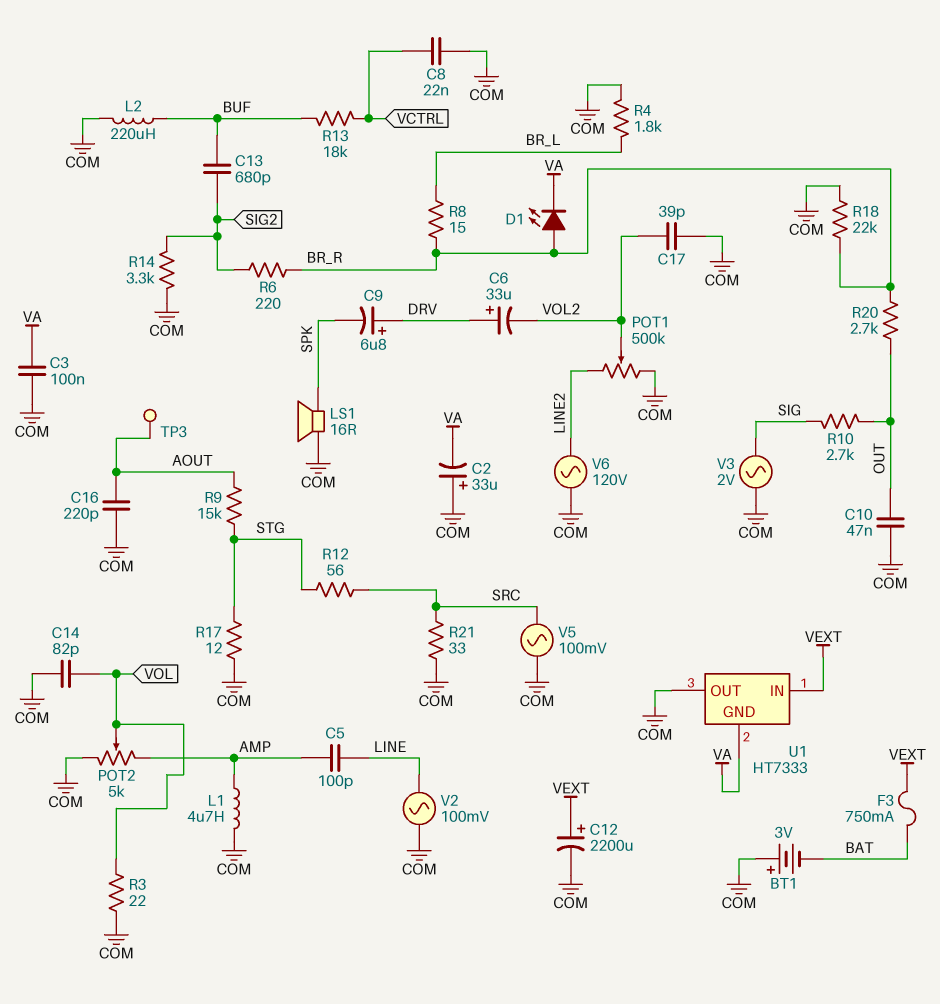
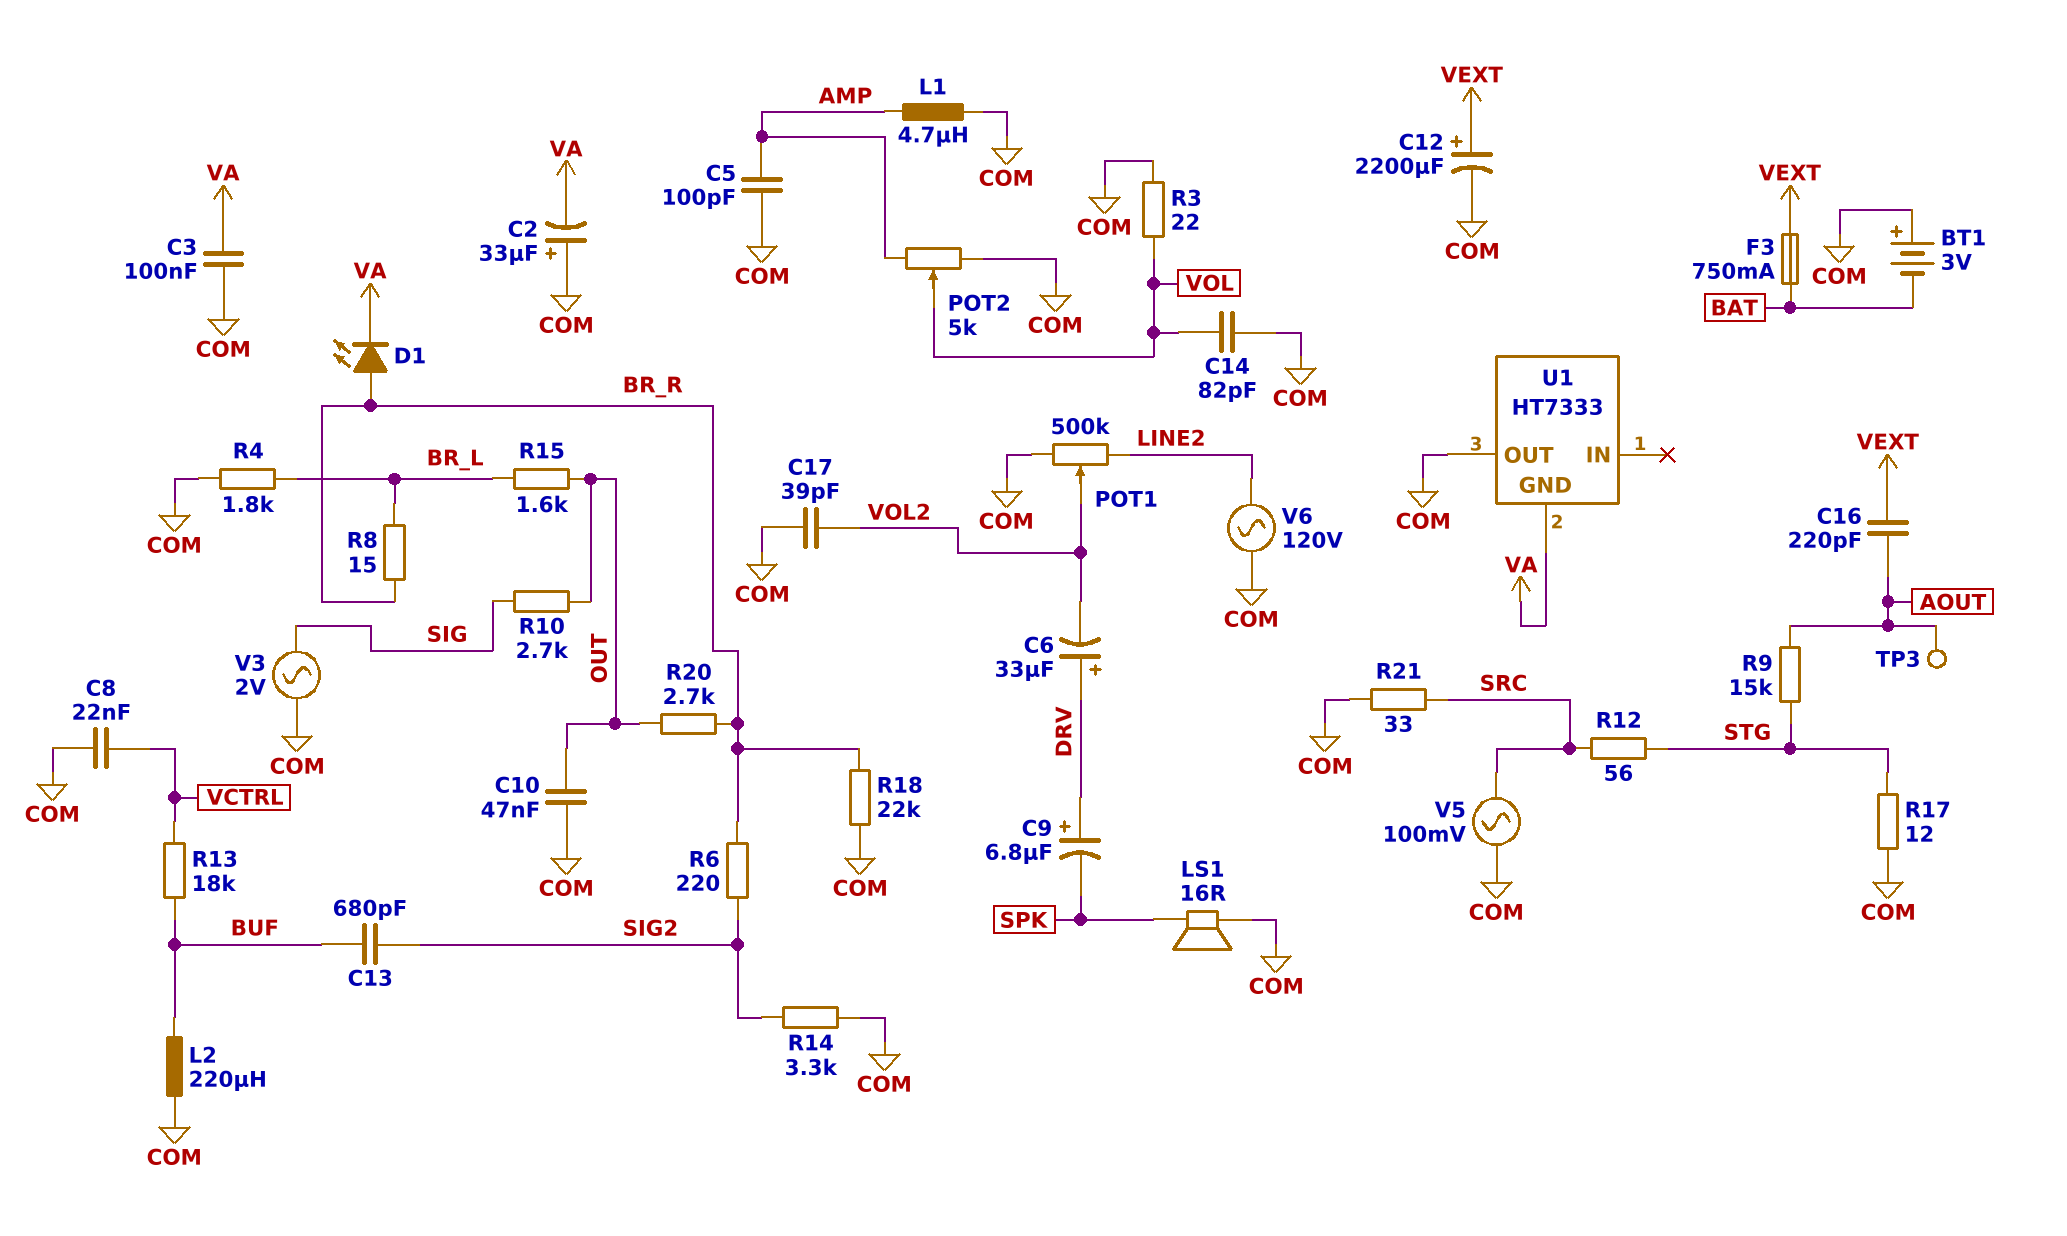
C5: 100pF (AMP, LINE) -> 100pF (AMP, COM)
C16: 220pF (AOUT, COM) -> 220pF (AOUT, VEXT)
R15: none -> 1.6k (BR_L, OUT)
U1 pin IN: VEXT -> none
V2: AC 100mV (COM, LINE) -> none

